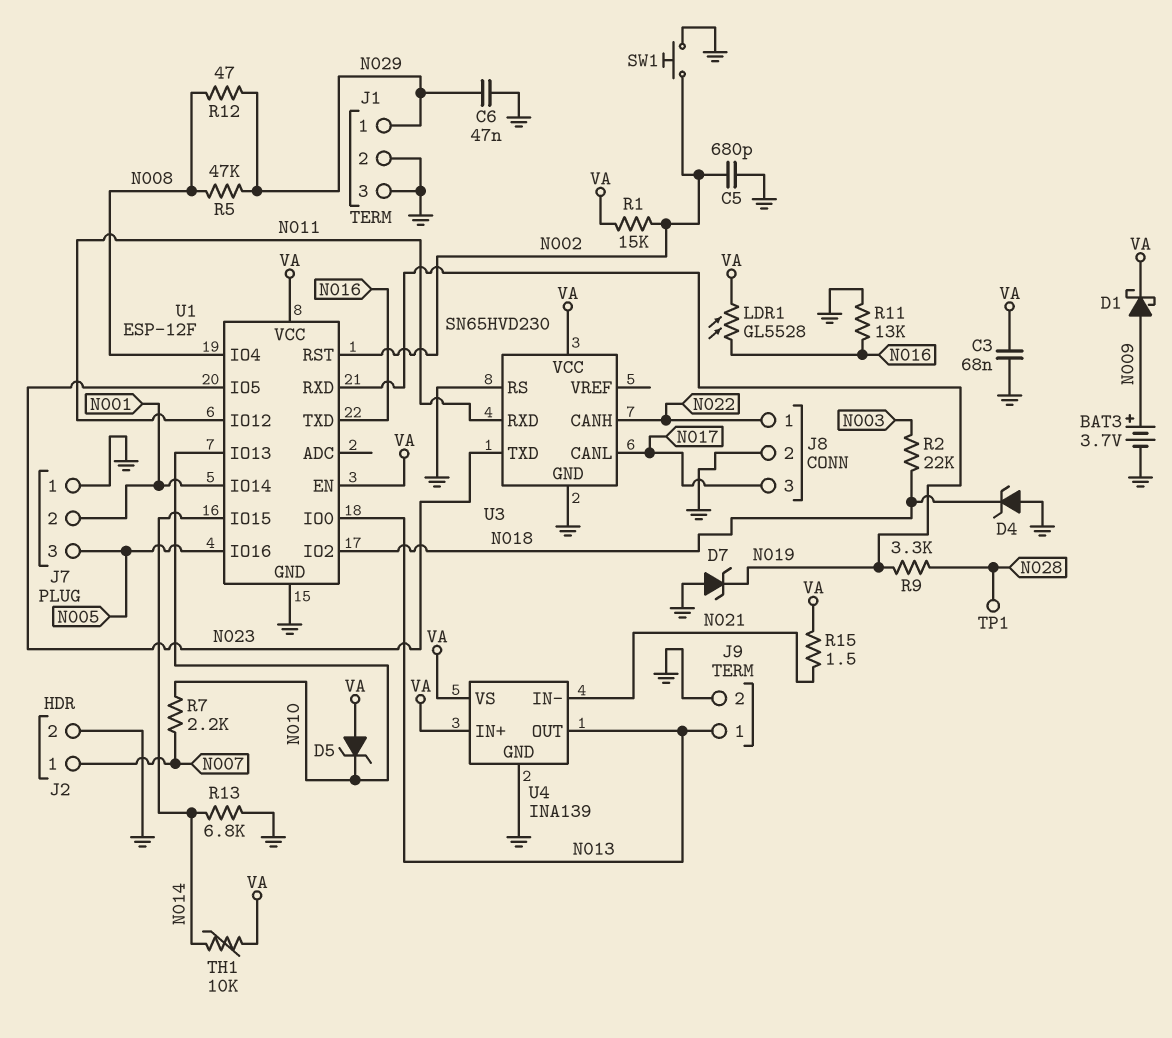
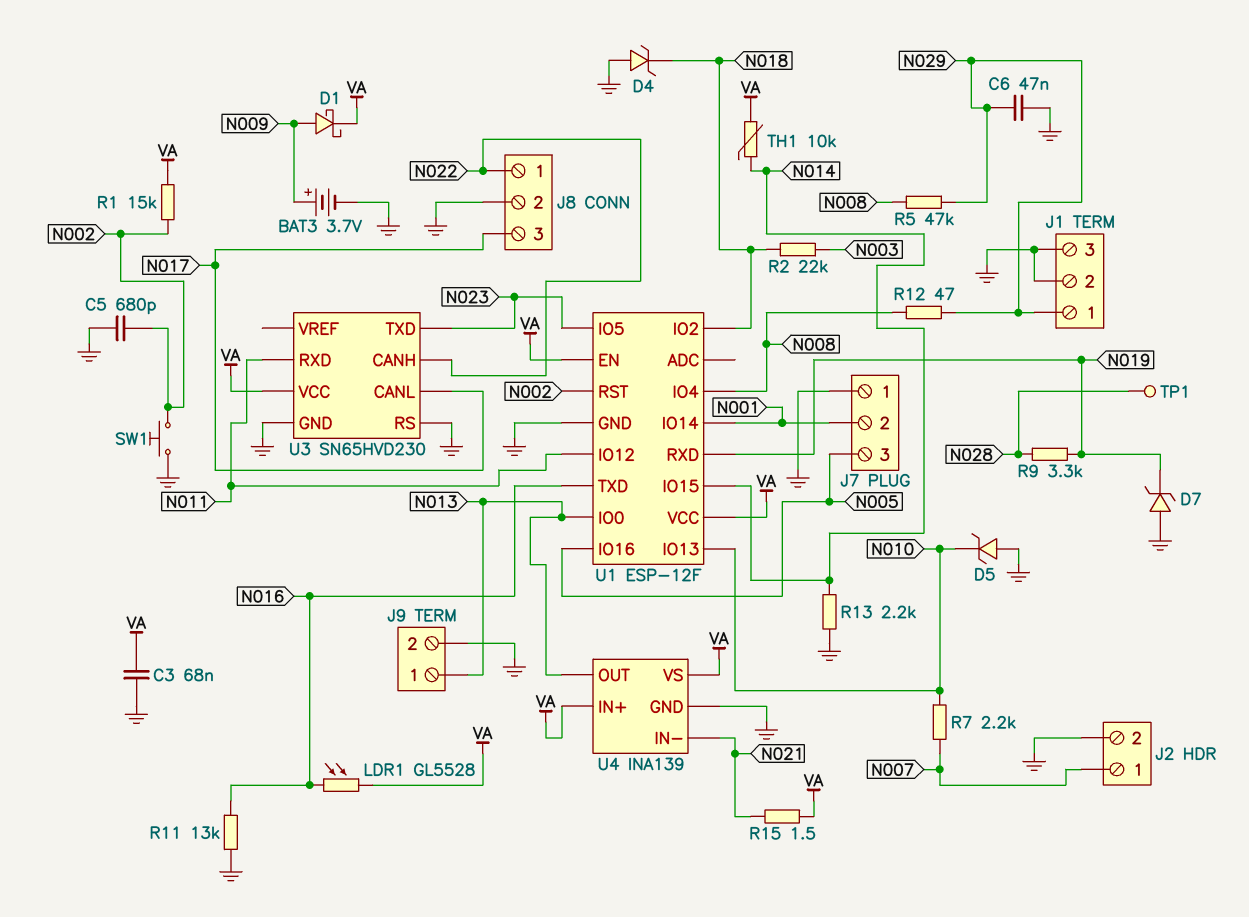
D5: zener (A VA, K N010) -> zener (A GND, K N010)
R13: 6.8k (GND, N014) -> 2.2k (GND, N014)

